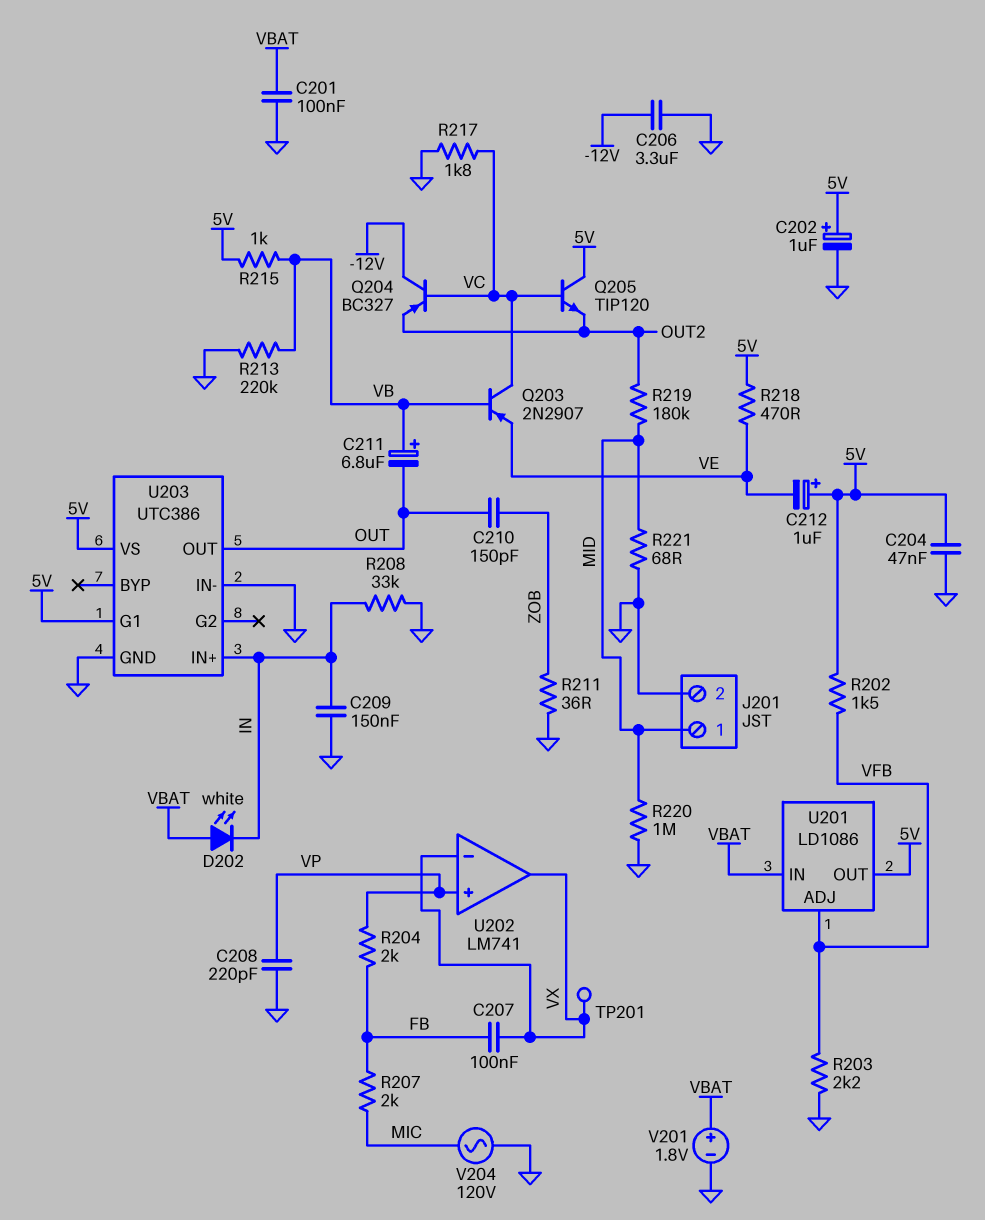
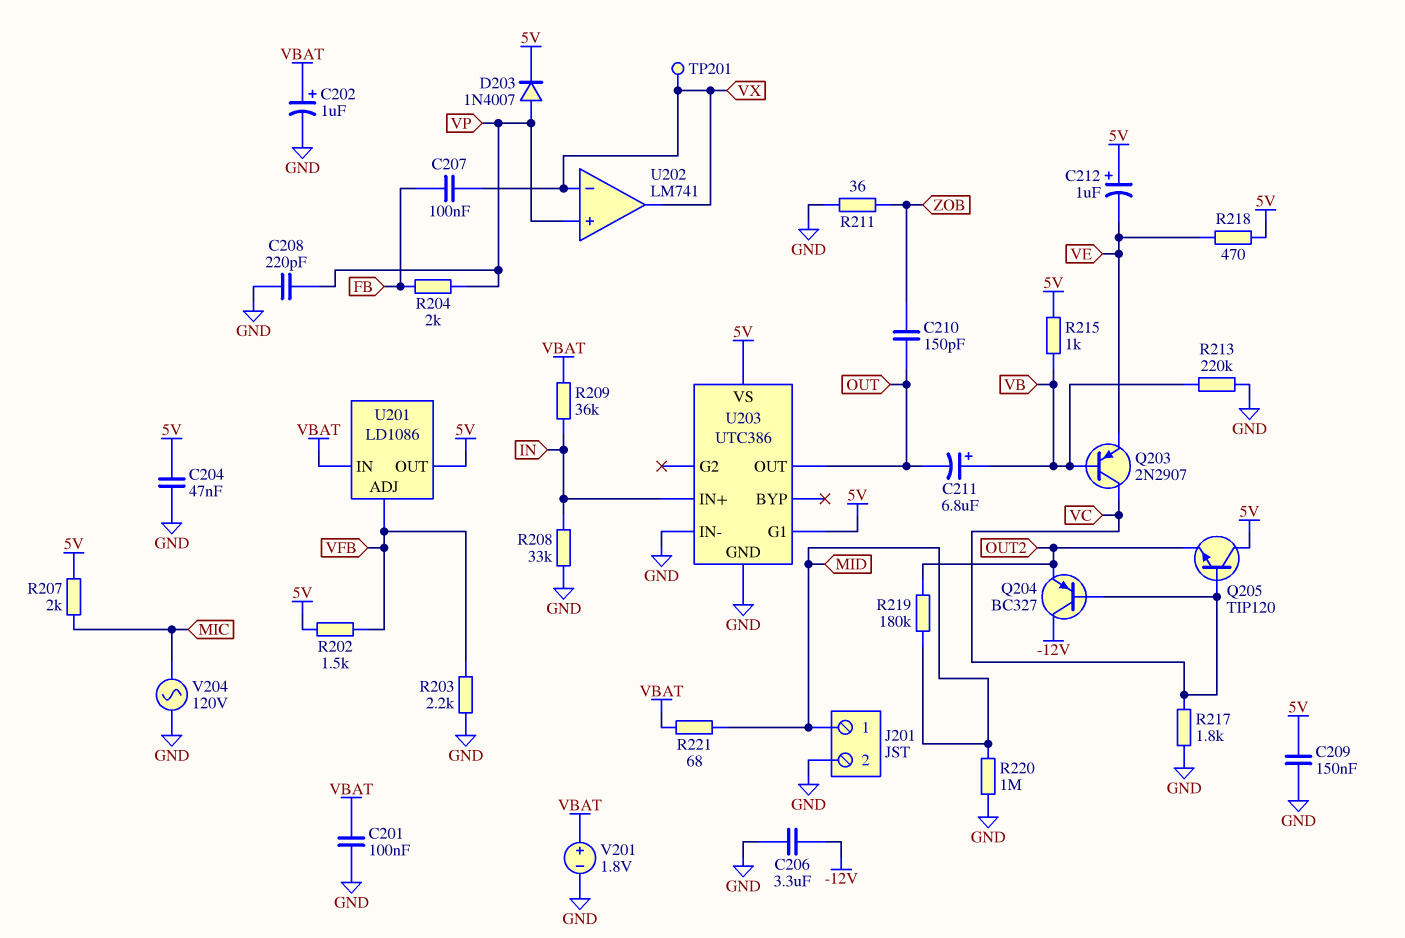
C202: 1uF (plus 5V, minus GND) -> 1uF (plus VBAT, minus GND)
C209: 150nF (GND, IN) -> 150nF (5V, GND)
D202: LED white (A VBAT, K IN) -> none
D203: none -> diode 1N4007 (A VP, K 5V)
R207: 2k (FB, MIC) -> 2k (5V, MIC)
R209: none -> 36k (IN, VBAT)
R221: 68 (GND, MID) -> 68 (MID, VBAT)

